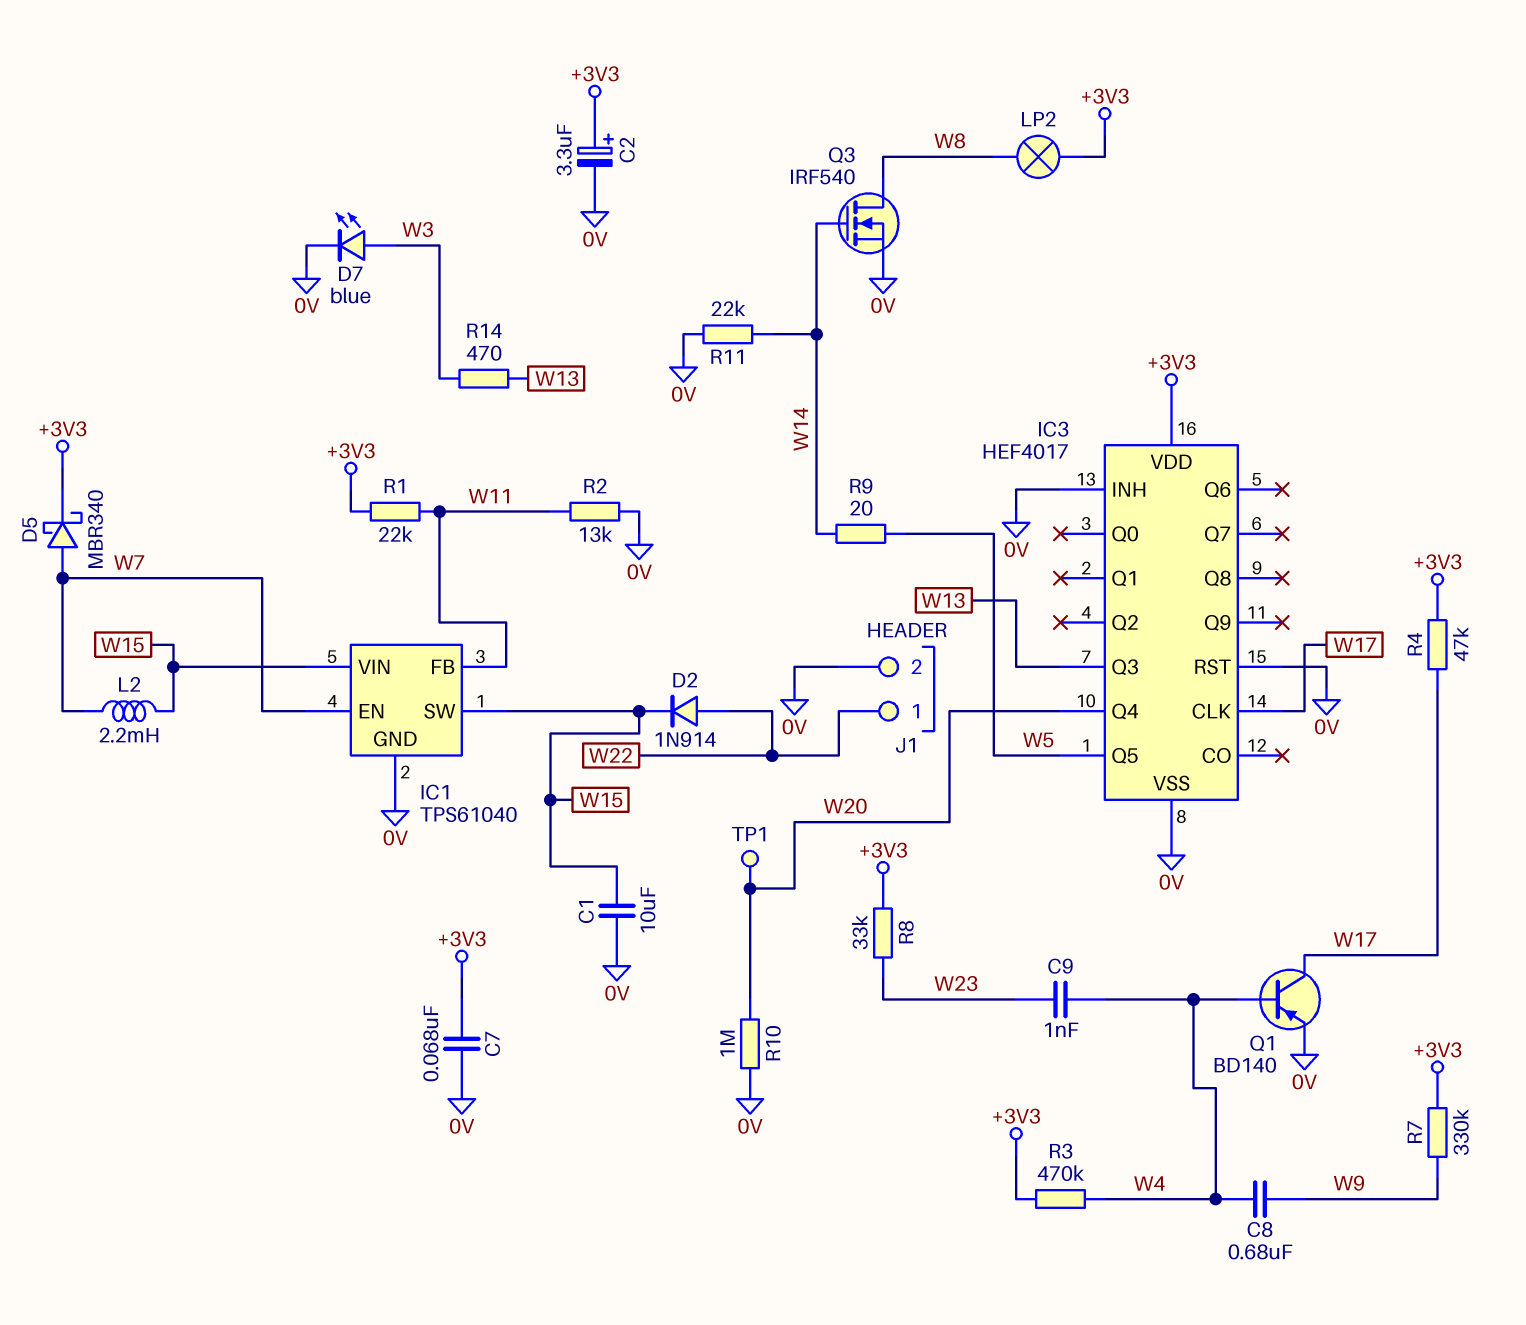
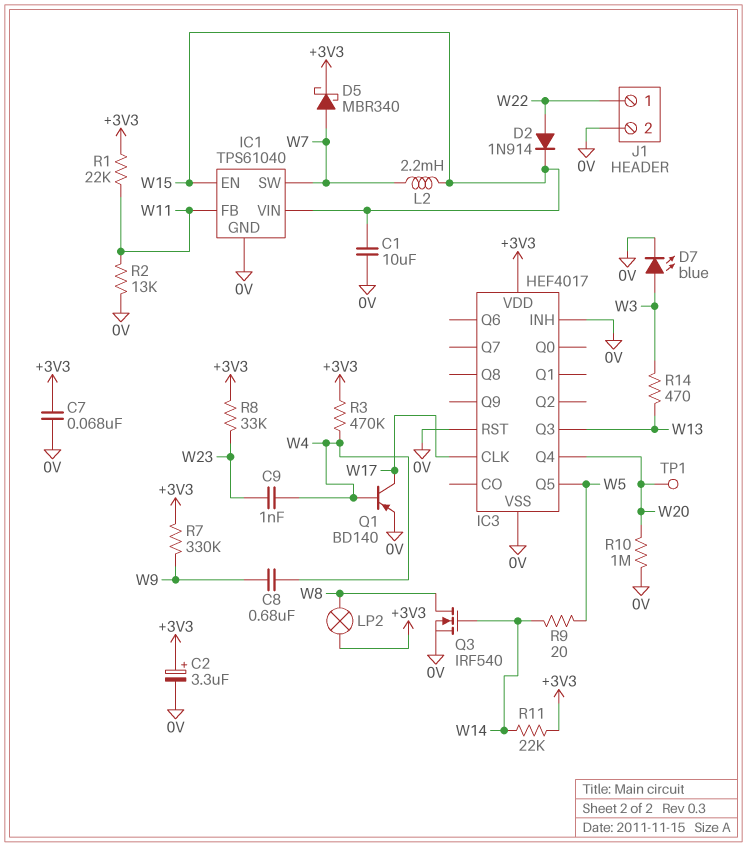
IC1 pin EN: W7 -> W15
IC1 pin SW: W15 -> W7
R4: 47k (+3V3, W17) -> none
R11: 22k (0V, W14) -> 22k (+3V3, W14)

